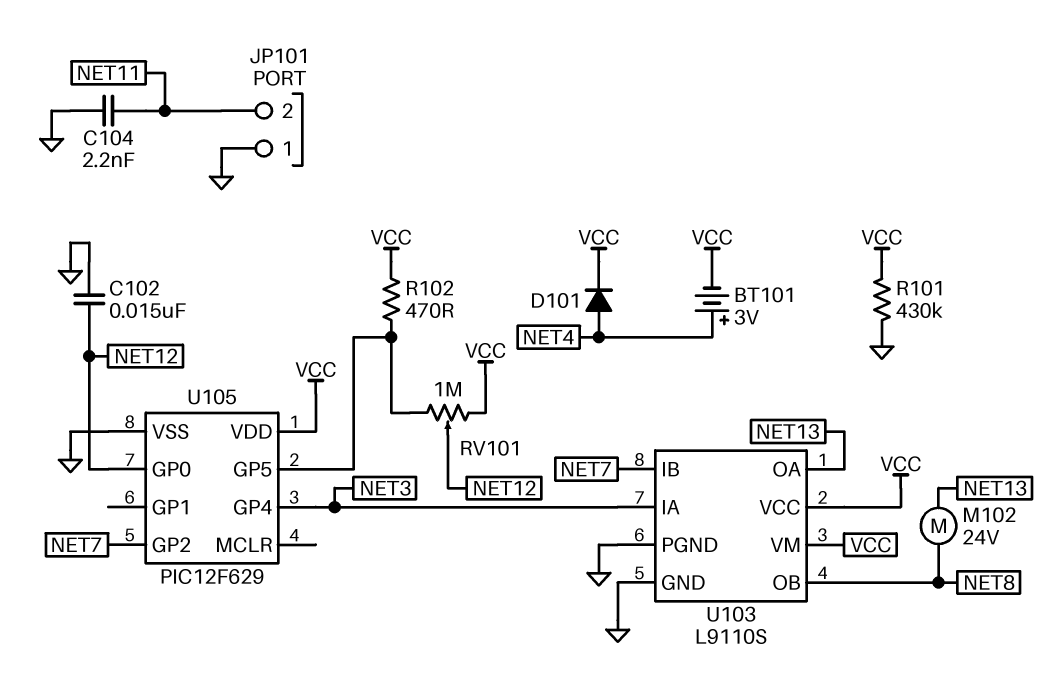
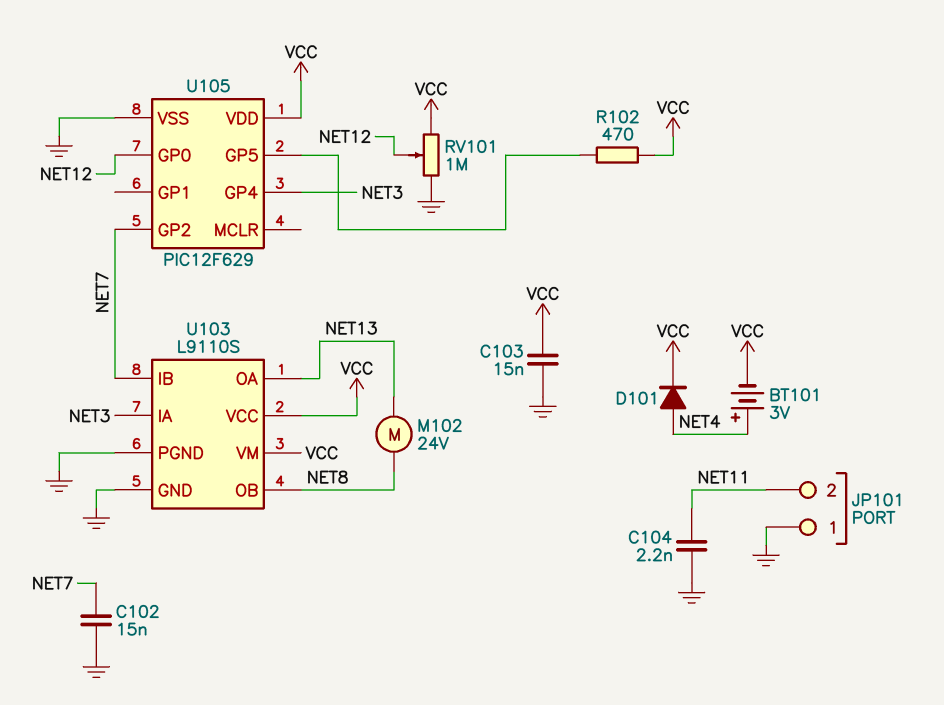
C102: 15nF (GND, NET12) -> 15nF (GND, NET7)
C103: none -> 15nF (GND, VCC)
R101: 430k (GND, VCC) -> none
RV101: 1M (U105/GP5, VCC, wiper NET12) -> 1M (GND, VCC, wiper NET12)

